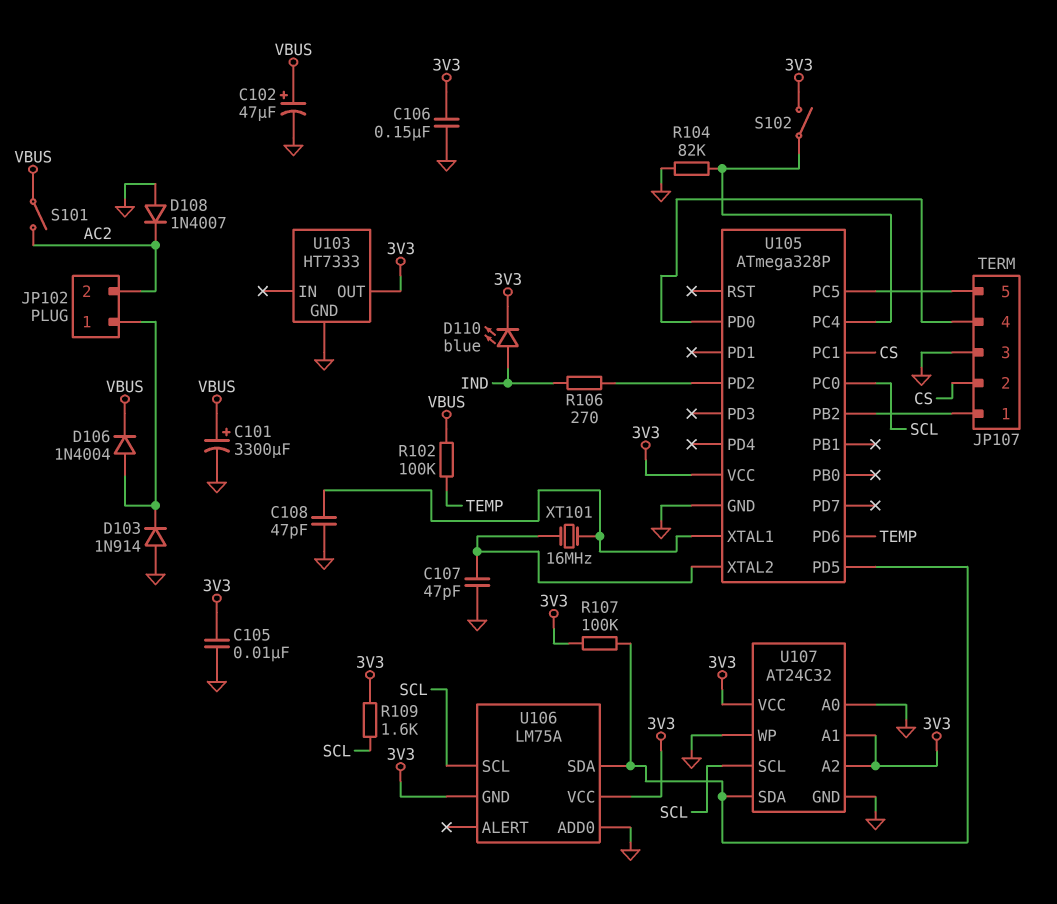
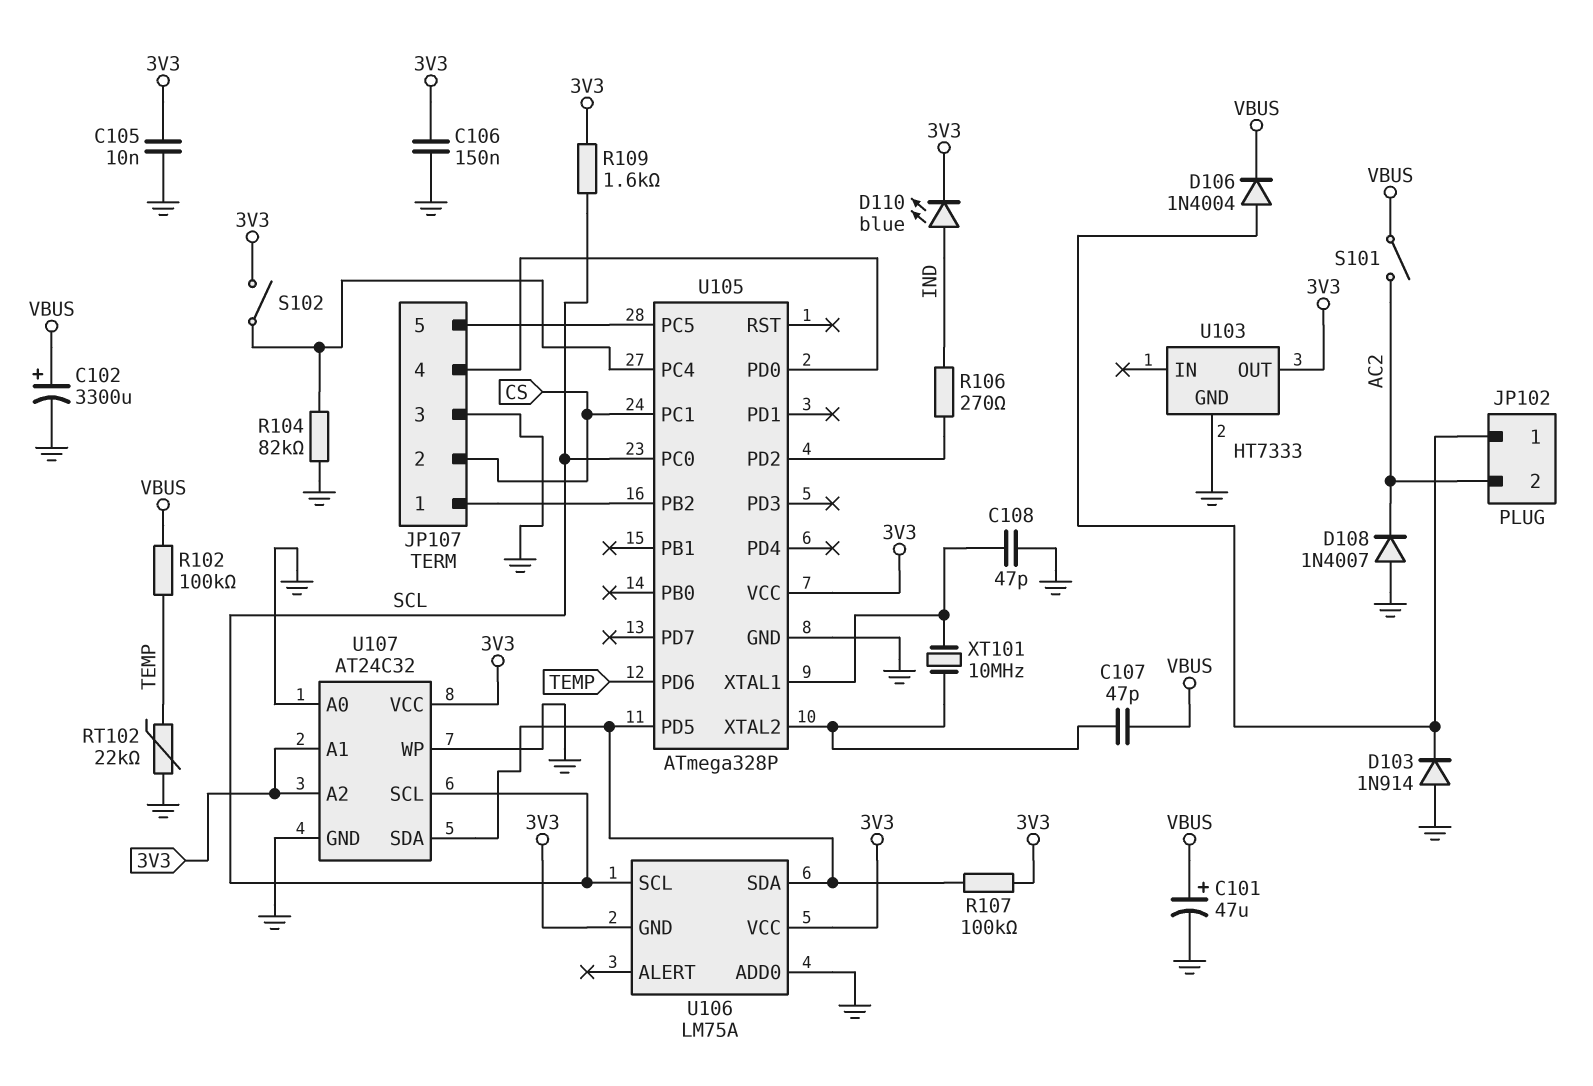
C101: 3300uF (plus VBUS, minus GND) -> 47uF (plus VBUS, minus GND)
C102: 47uF (plus VBUS, minus GND) -> 3300uF (plus VBUS, minus GND)
C107: 47pF (GND, U105/XTAL2) -> 47pF (U105/XTAL2, VBUS)
RT102: none -> 22k (GND, TEMP)
XT101: 16MHz (U105/XTAL1, U105/XTAL2) -> 10MHz (U105/XTAL1, U105/XTAL2)

